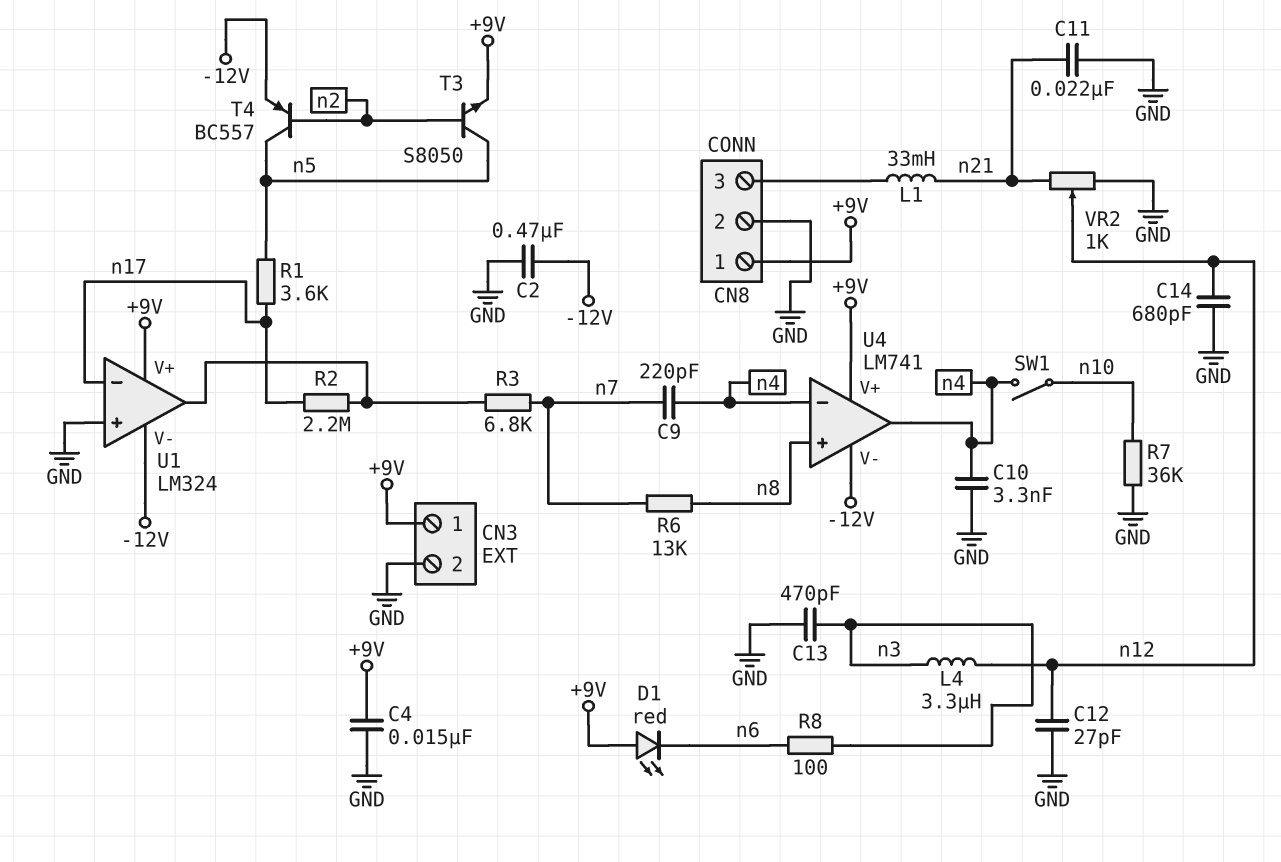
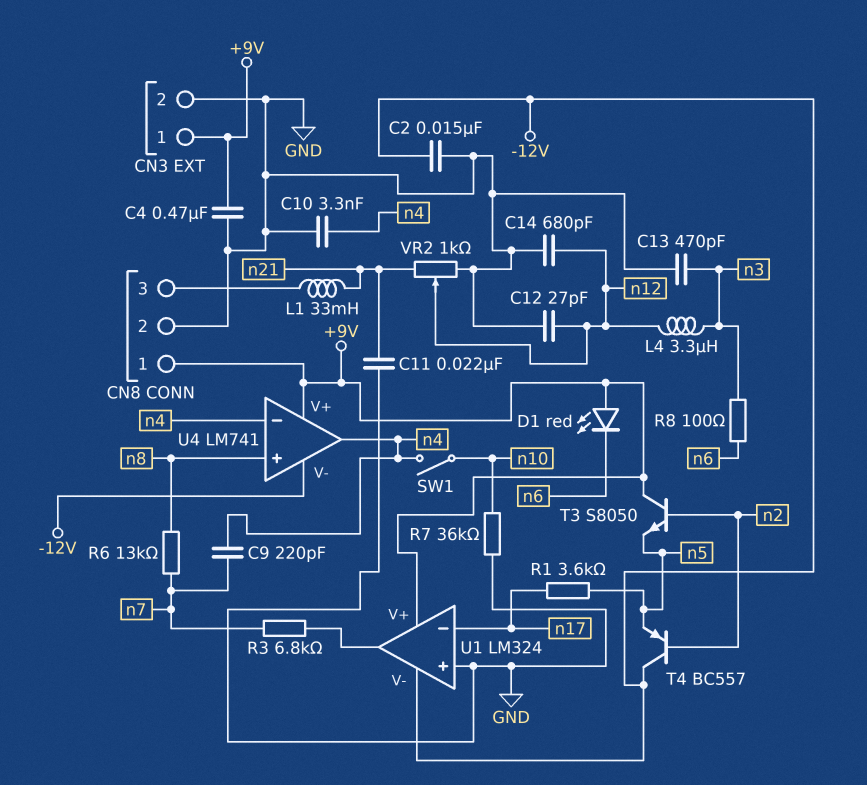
C2: 470nF (-12V, GND) -> 15nF (-12V, GND)
C4: 15nF (+9V, GND) -> 470nF (+9V, GND)
R2: 2.2M (U1/out, n17) -> none
T3: NPN S8050 (B n2, C n5, E +9V) -> NPN S8050 (B n2, C +9V, E n5)
T4: PNP BC557 (B n2, C n5, E -12V) -> PNP BC557 (B n2, C -12V, E n5)

